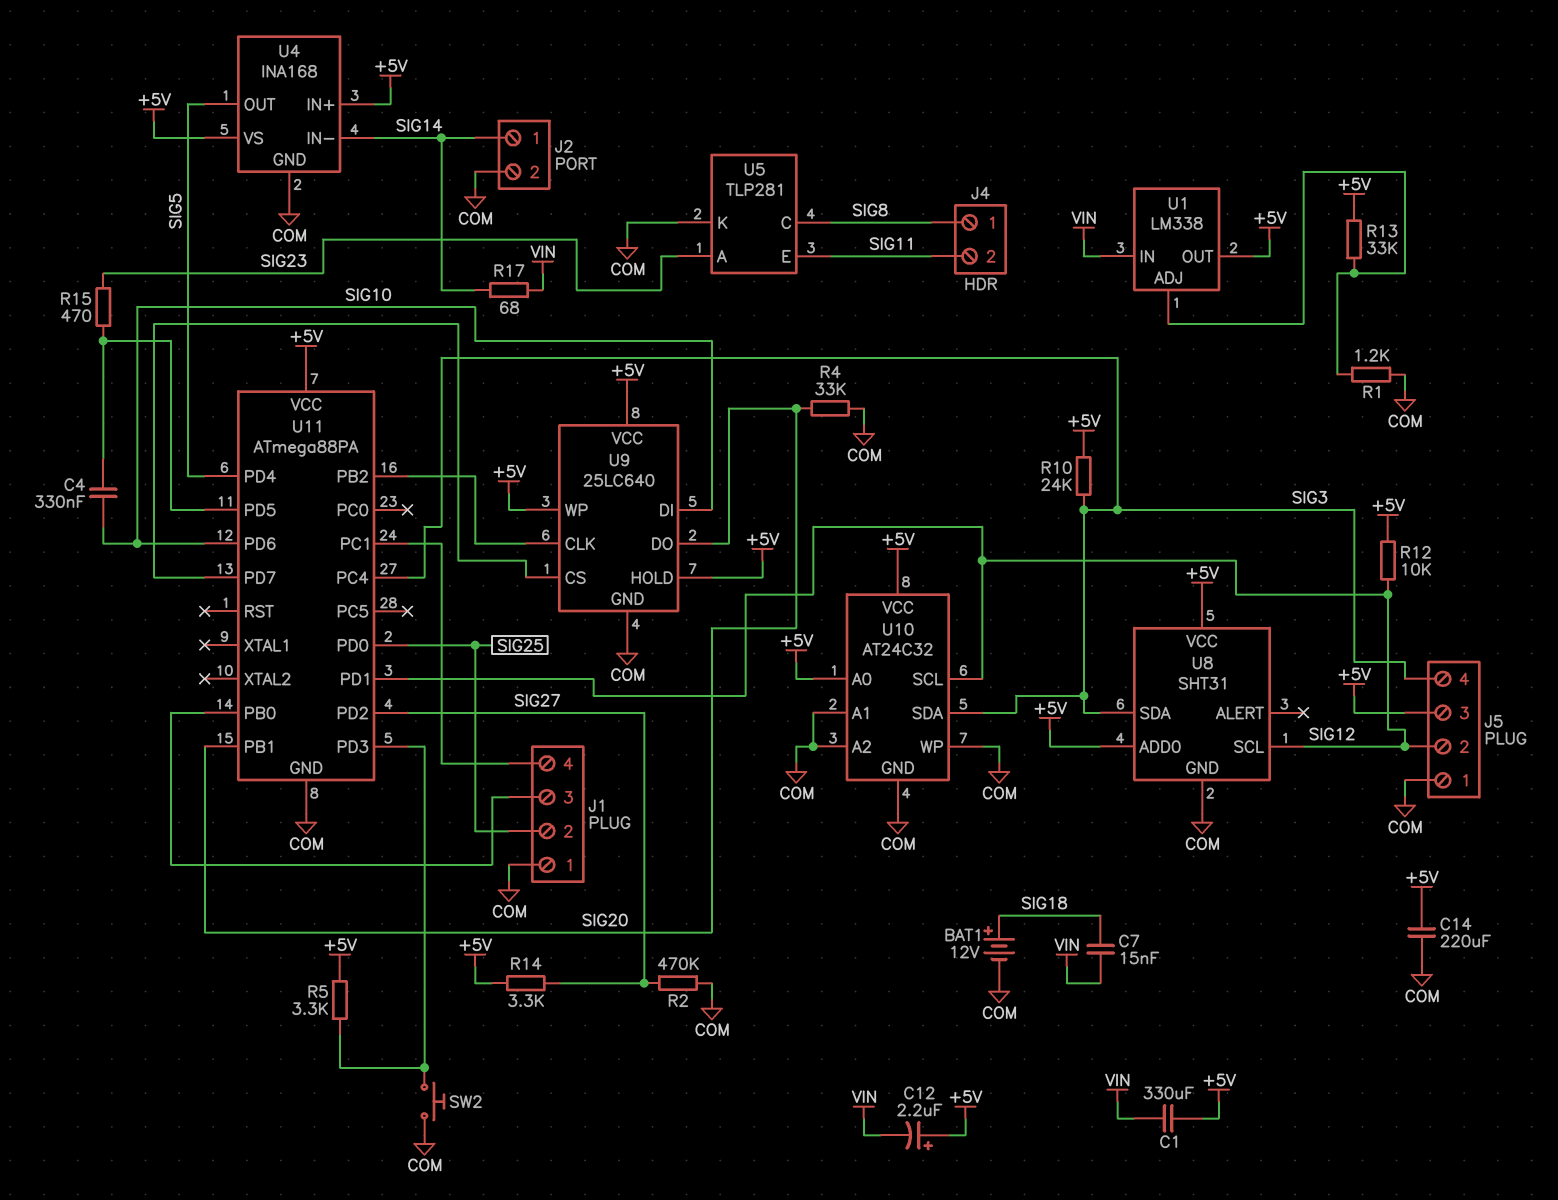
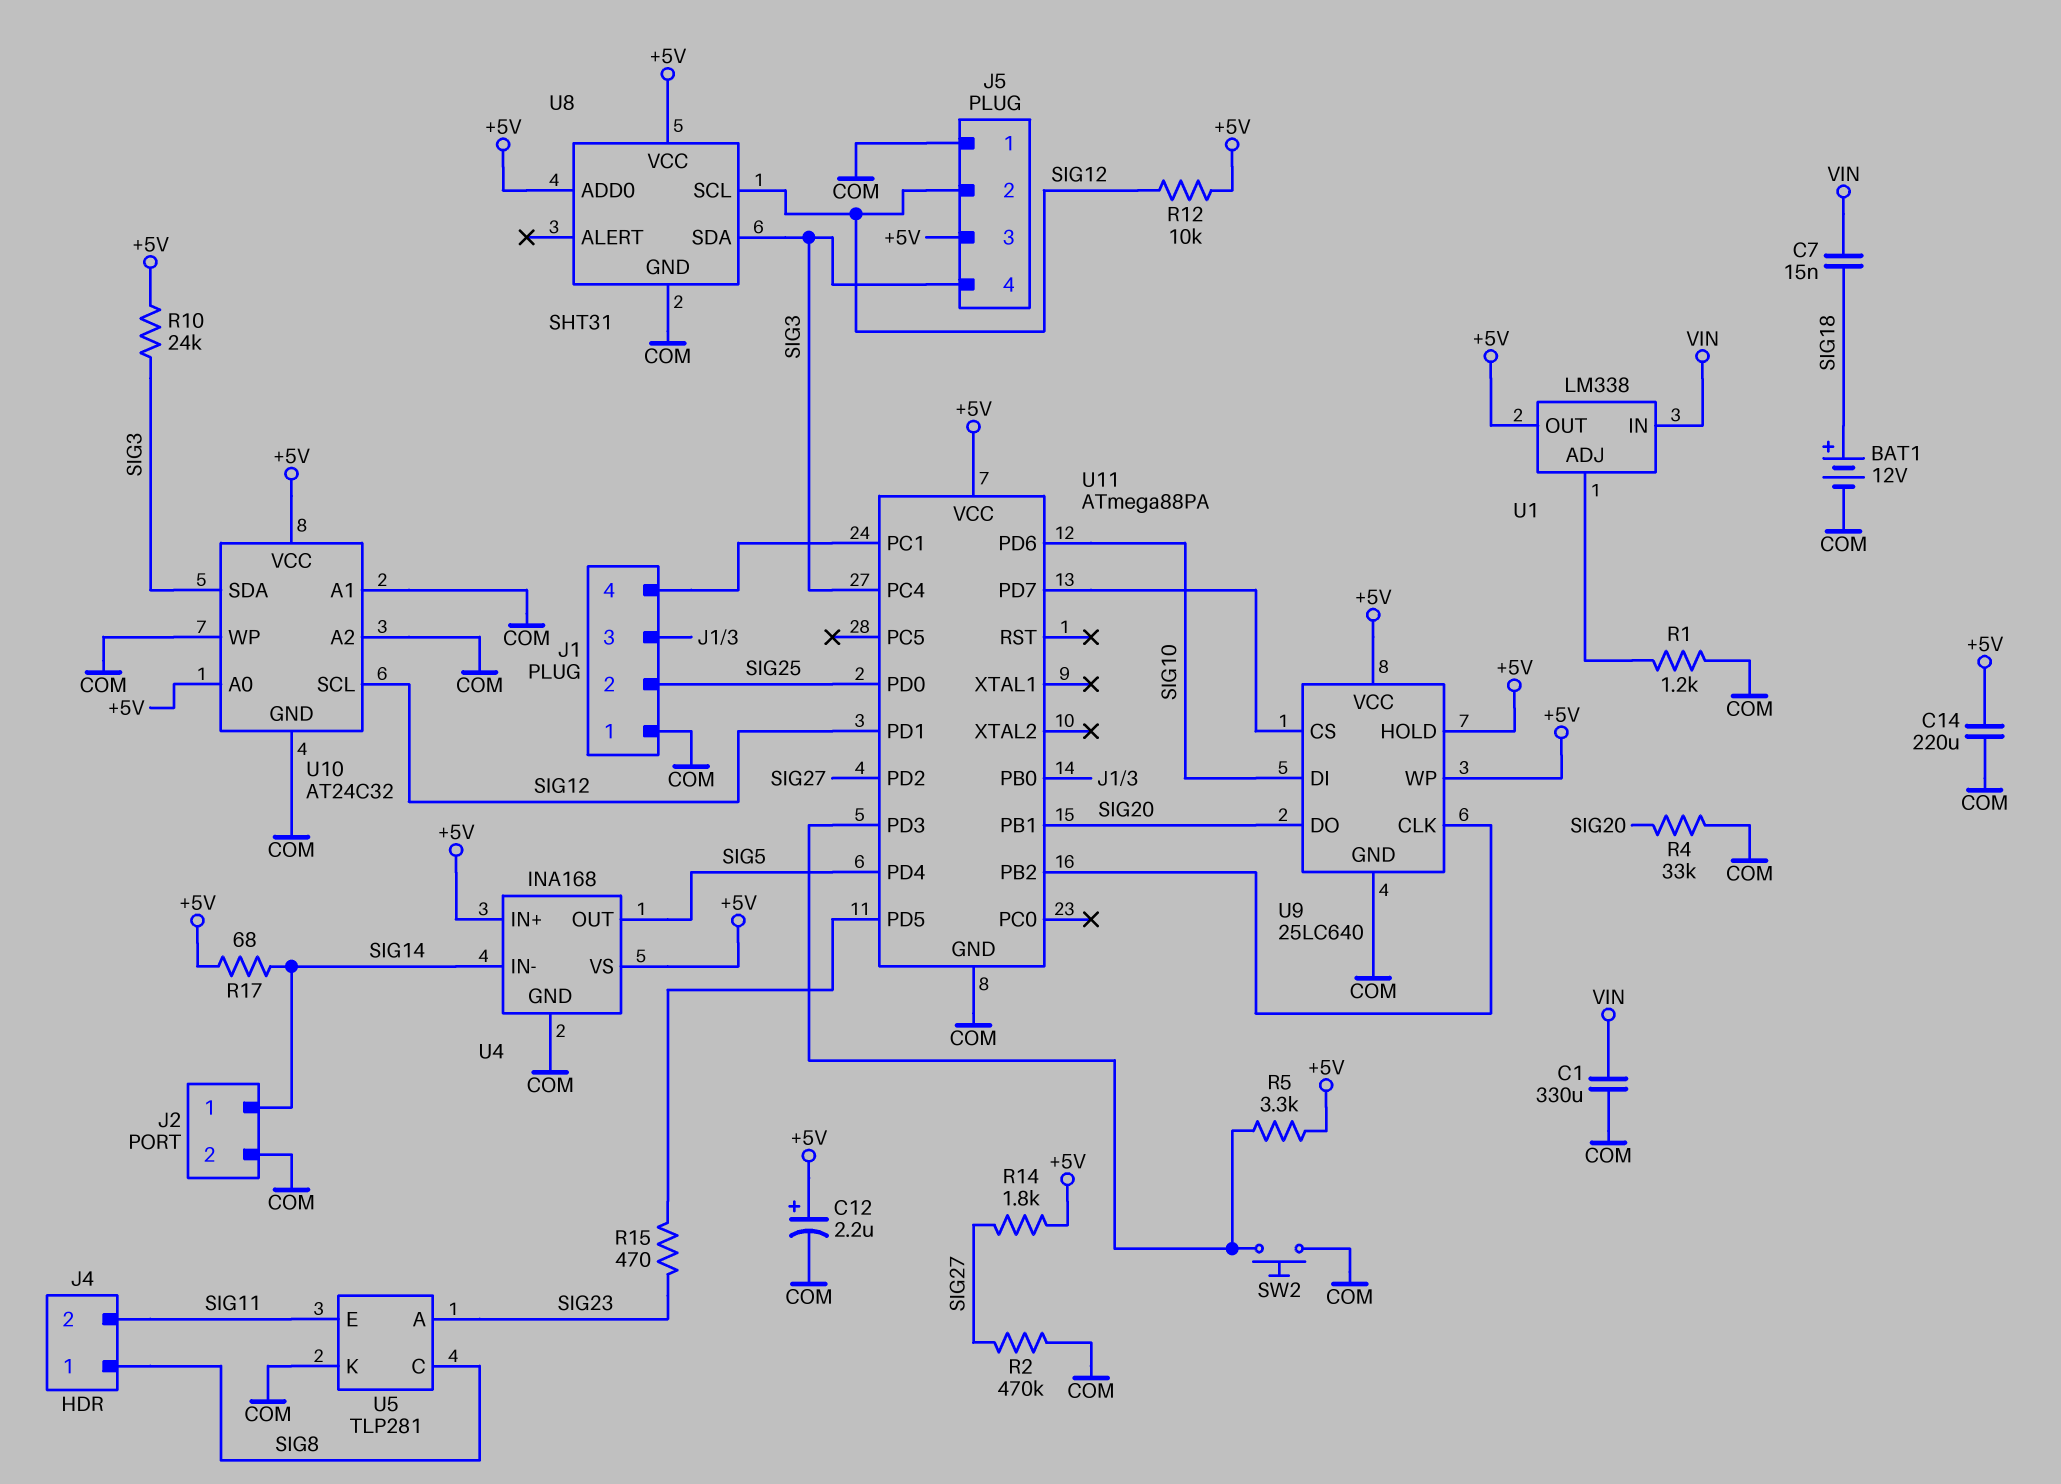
C1: 330uF (+5V, VIN) -> 330uF (COM, VIN)
C4: 330nF (SIG10, U11/PD5) -> none
C12: 2.2uF (plus +5V, minus VIN) -> 2.2uF (plus +5V, minus COM)
R13: 33k (+5V, U1/ADJ) -> none
R14: 3.3k (+5V, SIG27) -> 1.8k (+5V, SIG27)
R17: 68 (SIG14, VIN) -> 68 (+5V, SIG14)

